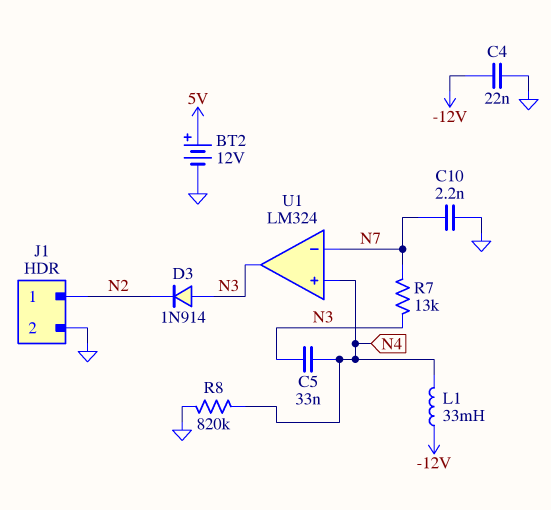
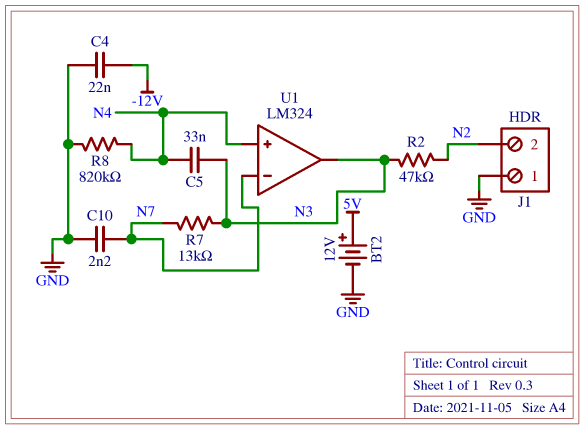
D3: diode 1N914 (A N3, K N2) -> none
J1 pin 1: N2 -> GND
J1 pin 2: GND -> N2
L1: 33mH (-12V, N4) -> none
R2: none -> 47k (N2, N3)

